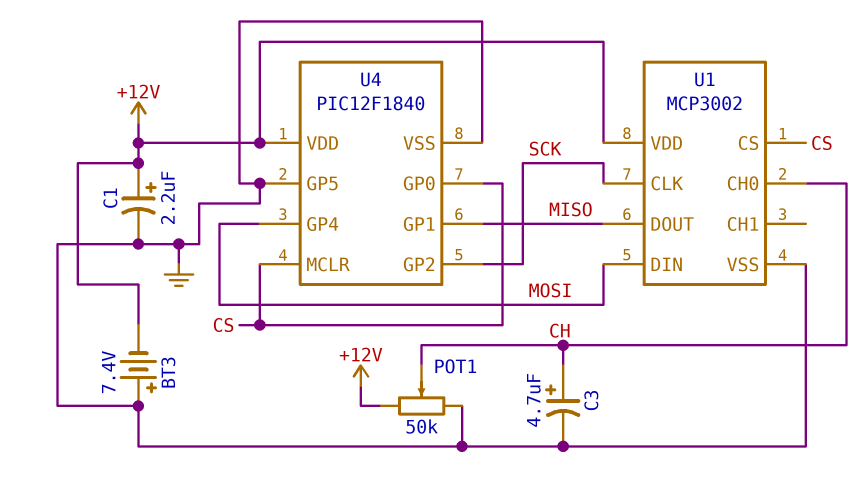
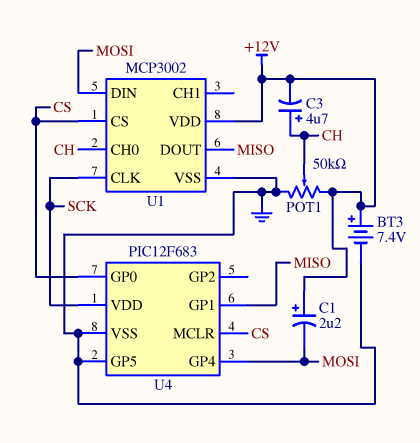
BT3: 7.4V (plus GND, minus +12V) -> 7.4V (plus +12V, minus GND)
C1: 2.2uF (plus +12V, minus GND) -> 2.2uF (plus +12V, minus MOSI)
C3: 4.7uF (plus CH, minus GND) -> 4.7uF (plus CH, minus +12V)
U4: PIC12F1840 -> PIC12F683
U4 pin GP2: SCK -> none
U4 pin VDD: +12V -> SCK

